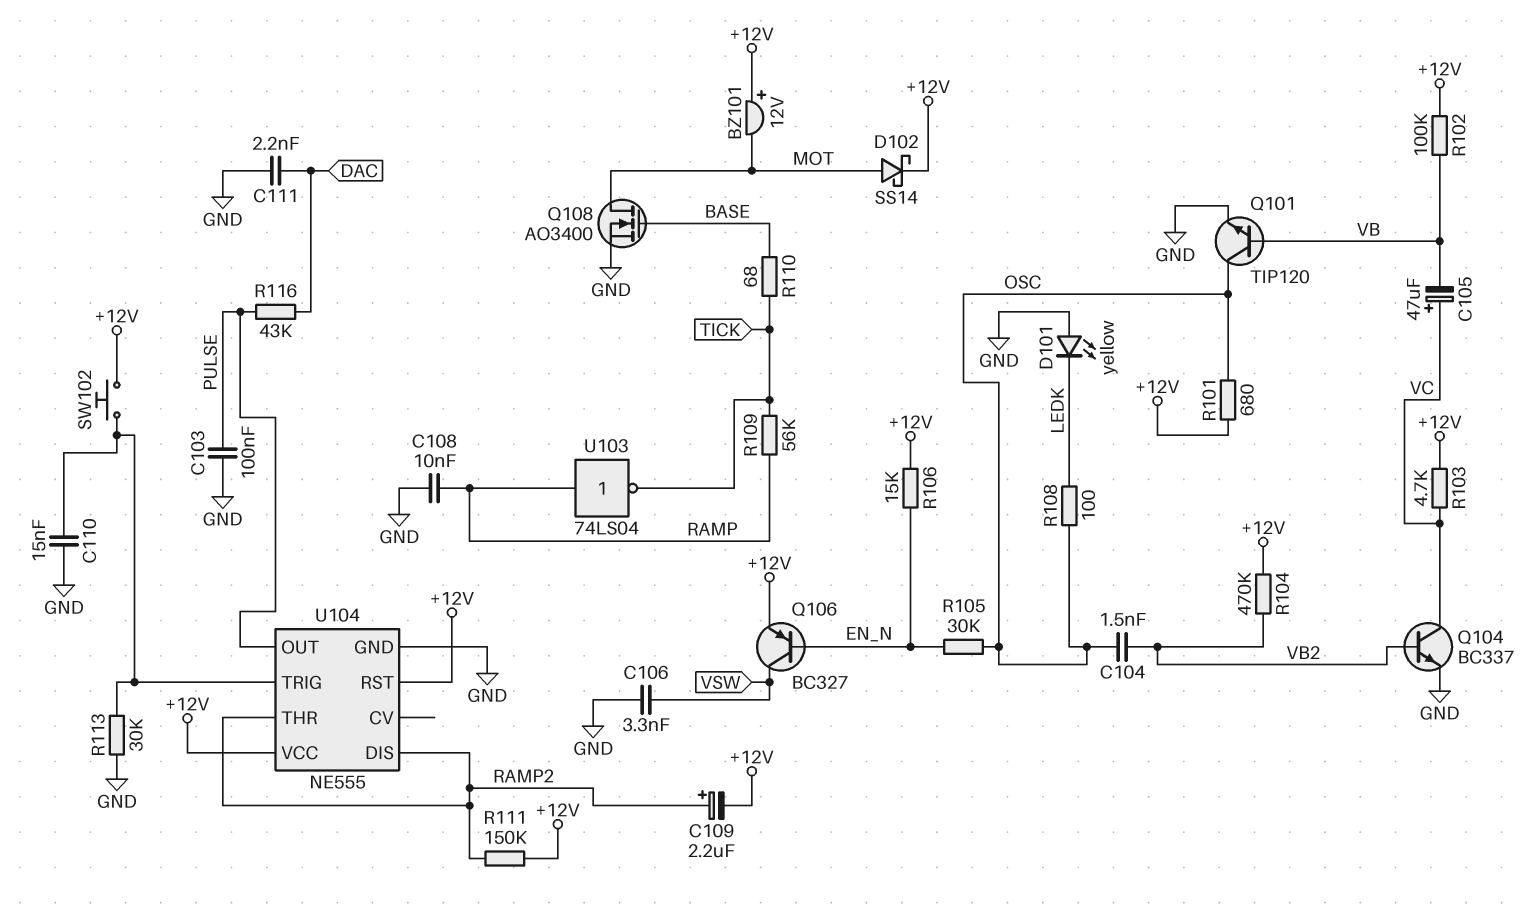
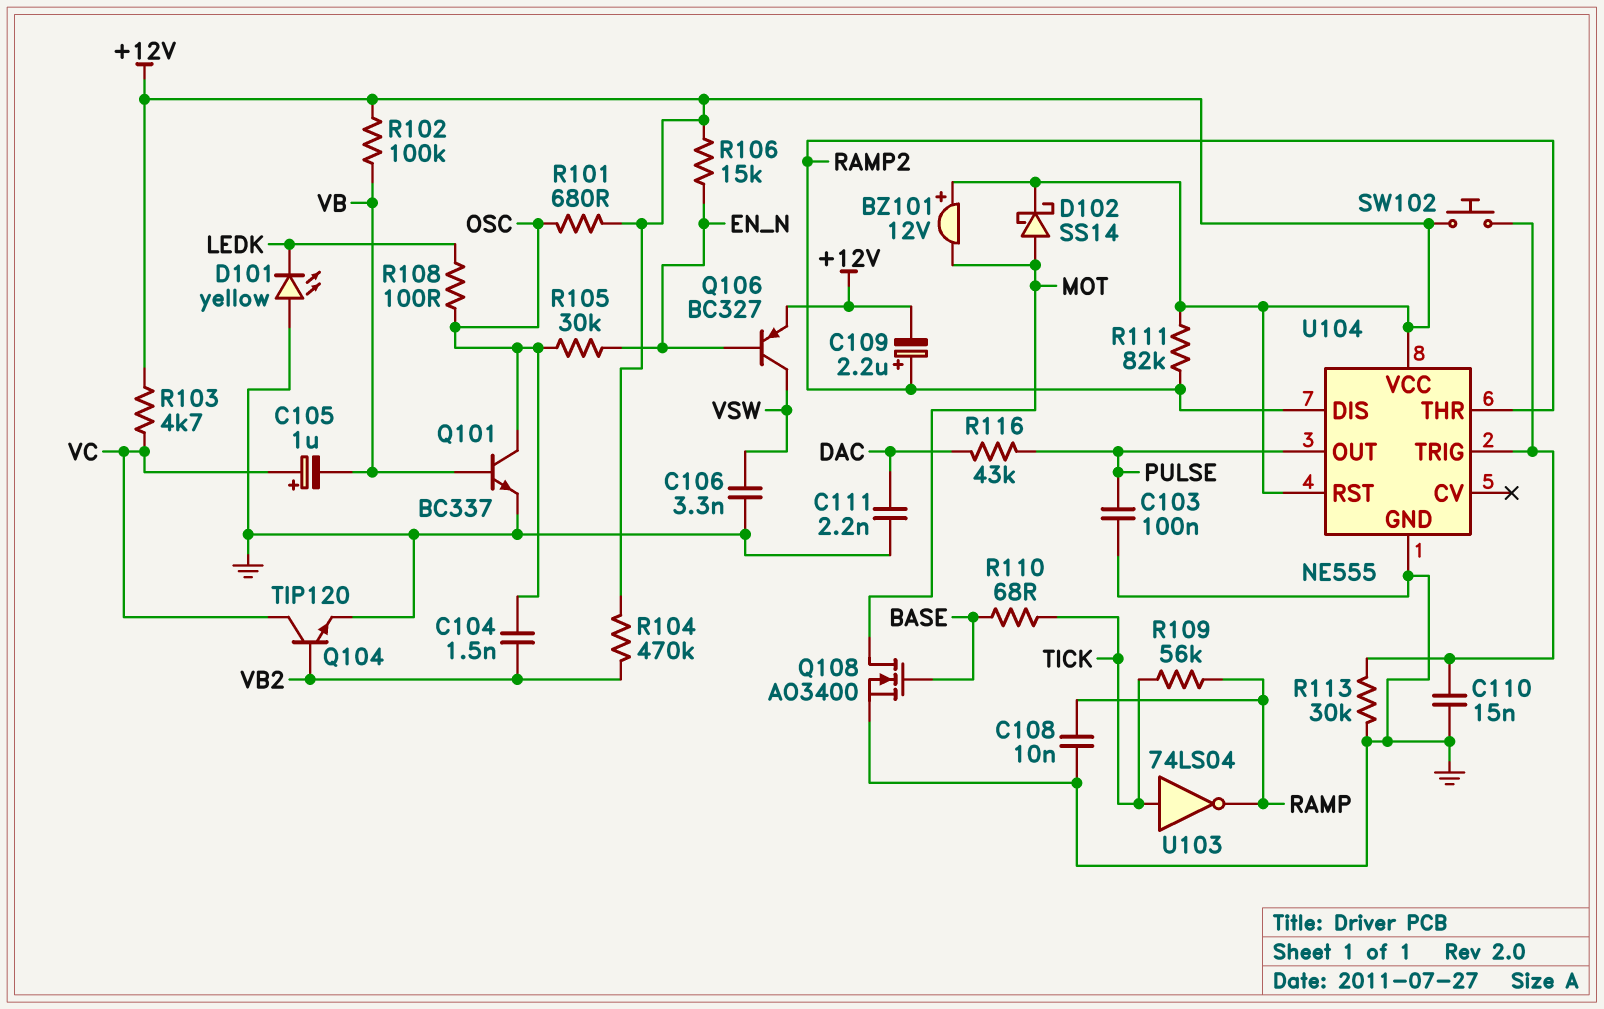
C105: 47uF (plus VC, minus VB) -> 1uF (plus VC, minus VB)
Q101: NPN TIP120 (B VB, C OSC, E GND) -> NPN BC337 (B VB, C OSC, E GND)
Q104: NPN BC337 (B VB2, C VC, E GND) -> NPN TIP120 (B VB2, C VC, E GND)
R111: 150k (+12V, RAMP2) -> 82k (+12V, RAMP2)
U103: NOT 74LS04 (in RAMP, out TICK) -> NOT 74LS04 (in TICK, out RAMP)

